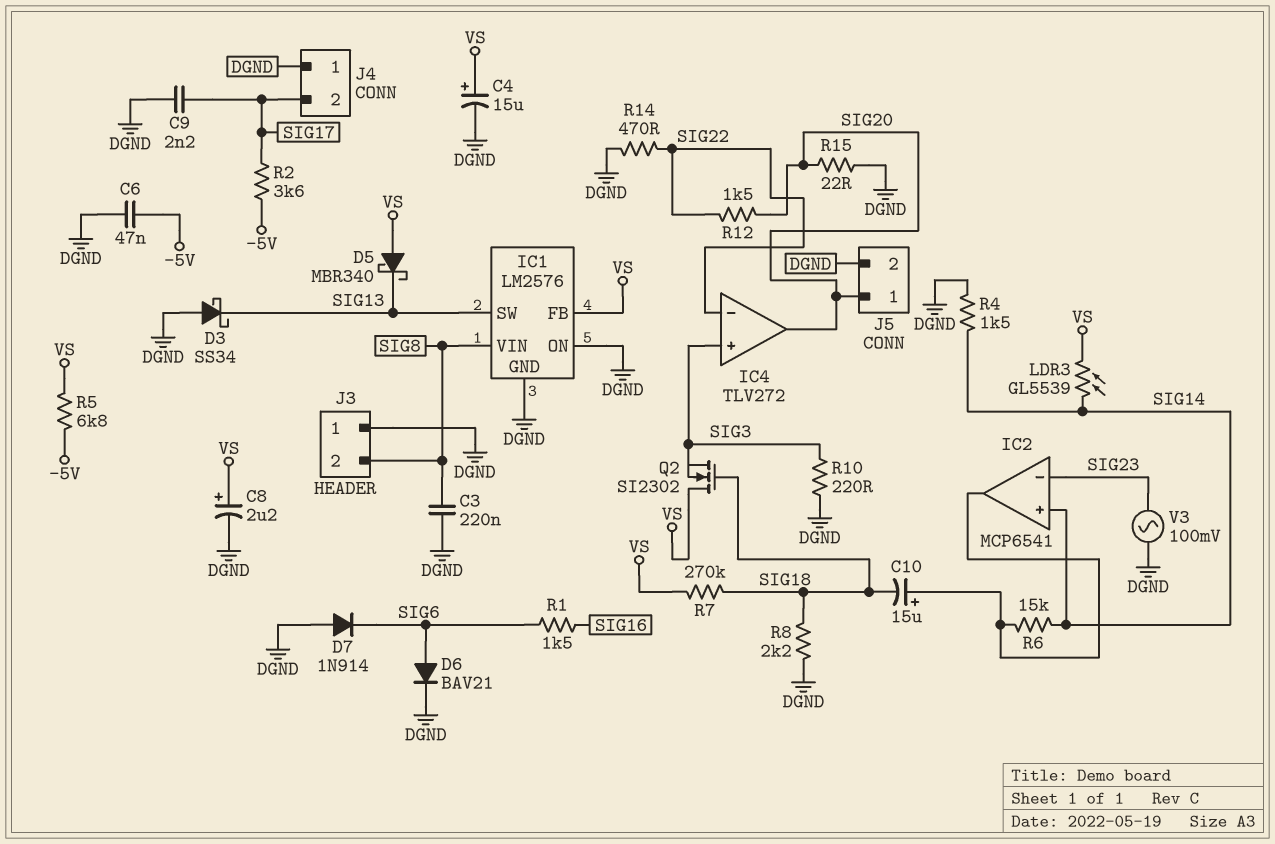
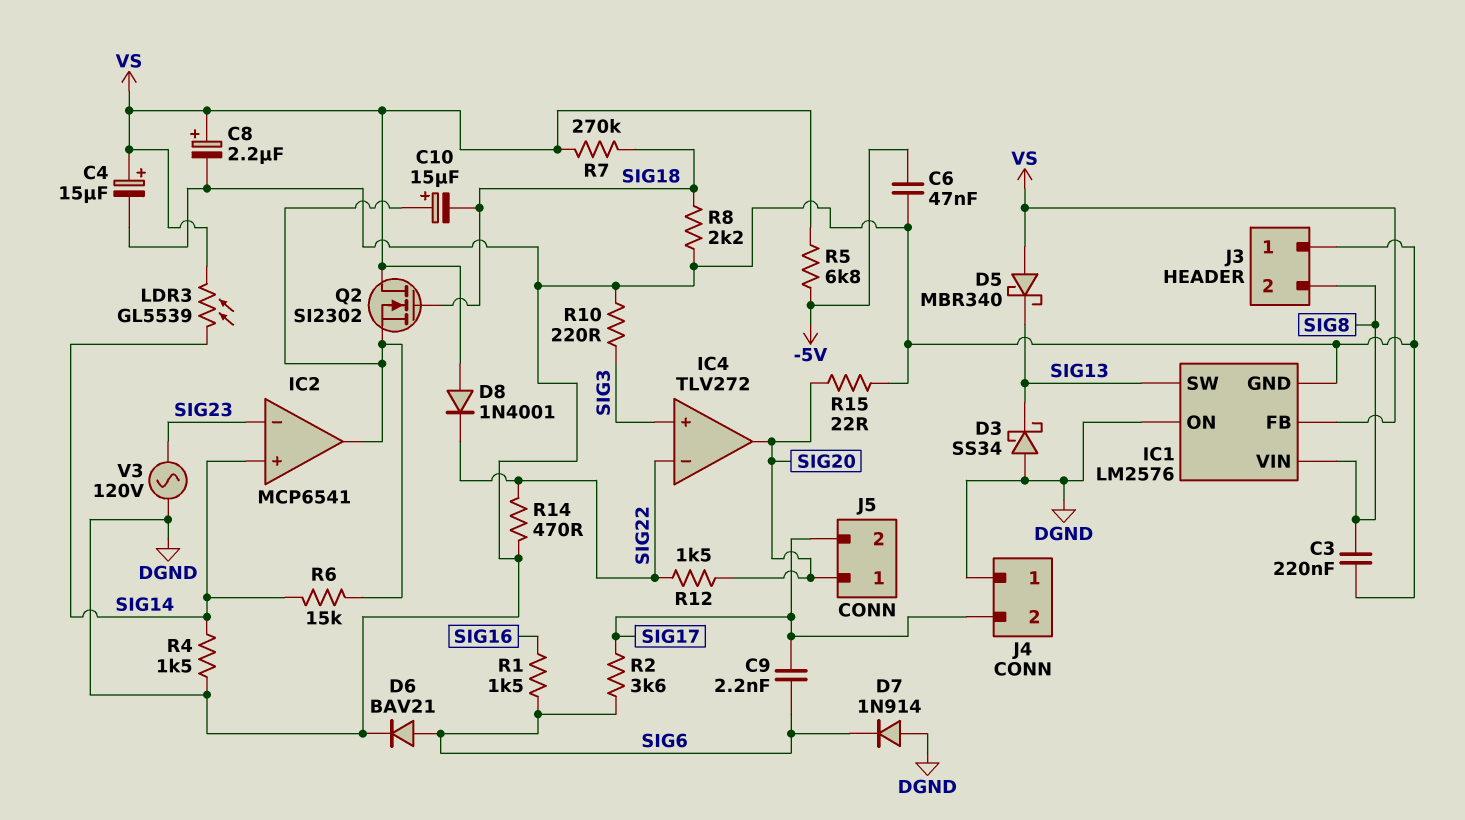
C9: 2.2nF (DGND, SIG17) -> 2.2nF (SIG6, SIG17)
D8: none -> diode 1N4001 (A VS, K SIG22)
J5 pin 2: DGND -> SIG17
Q2: NMOS SI2302 (G SIG18, D VS, S SIG3) -> NMOS SI2302 (G SIG18, D VS, S IC2/out)
R2: 3.6k (-5V, SIG17) -> 3.6k (SIG6, SIG17)
V3: AC 100mV (DGND, SIG23) -> AC 120V (DGND, SIG23)

